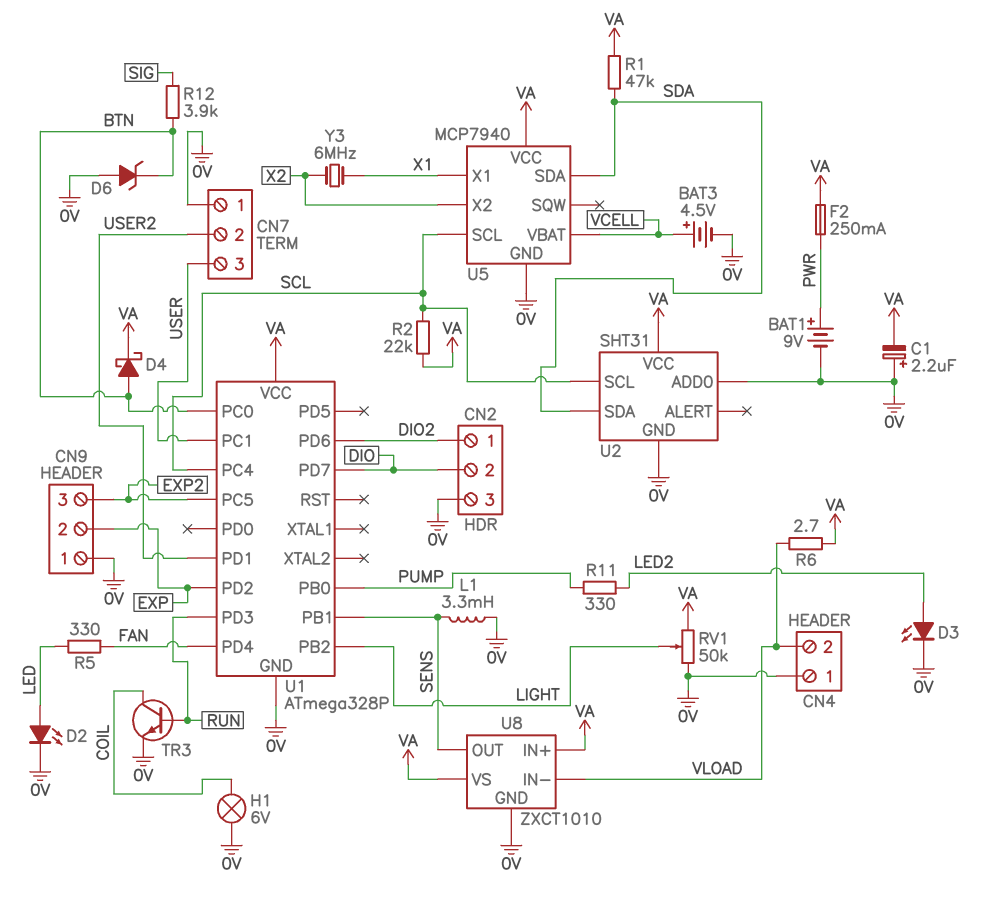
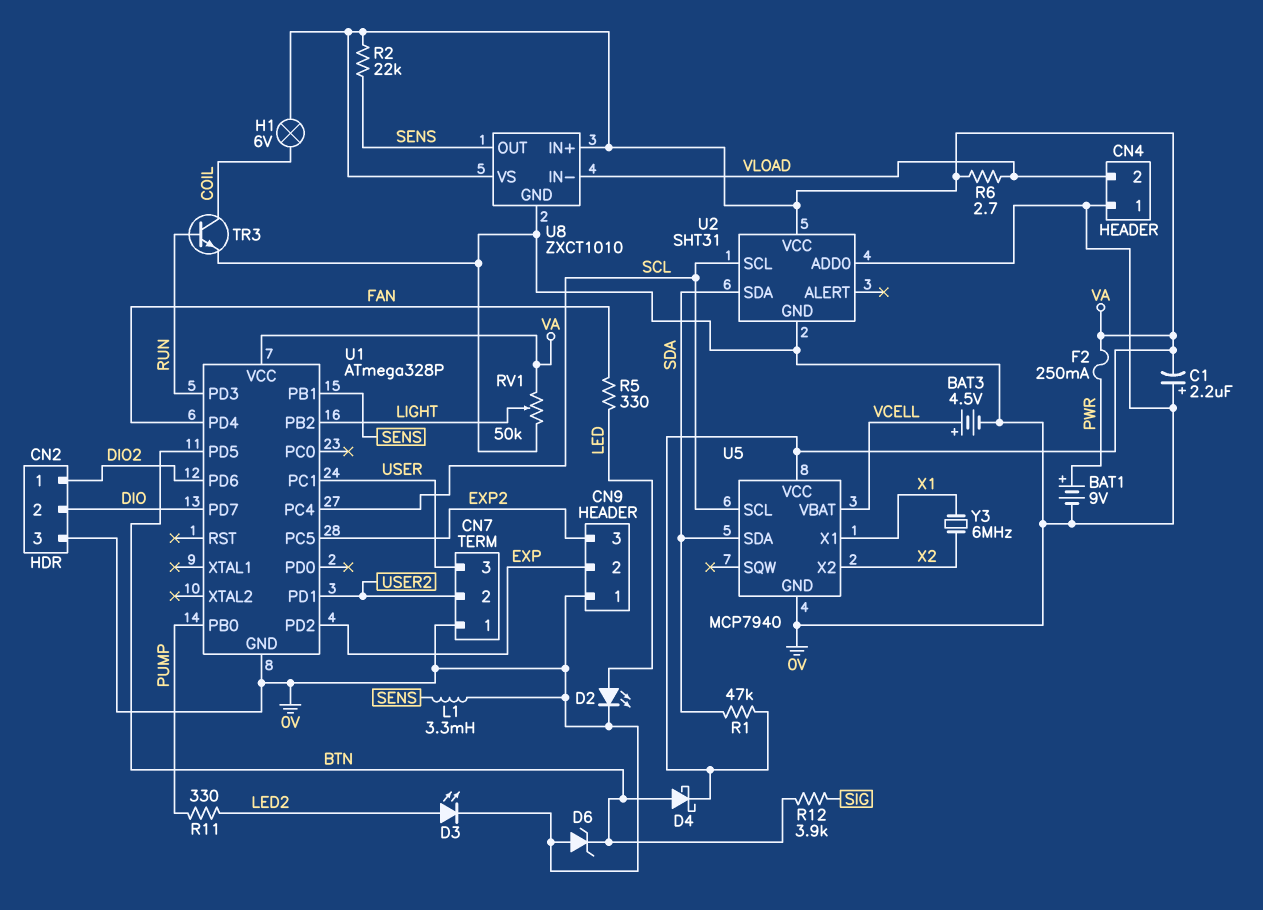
H1: lamp 6V (0V, COIL) -> lamp 6V (COIL, VA)
R2: 22k (SCL, VA) -> 22k (SENS, VA)
U1 pin PC0: BTN -> none
U1 pin PD5: none -> BTN

